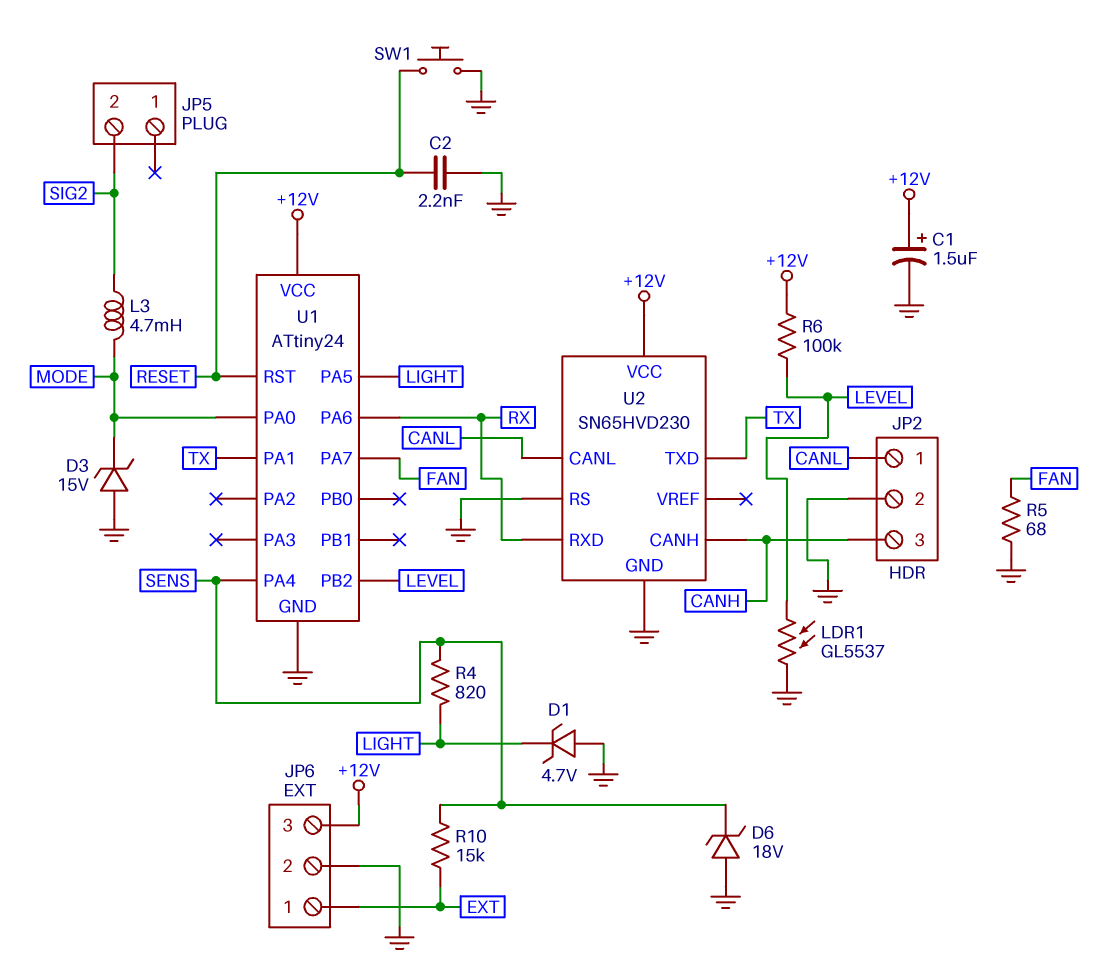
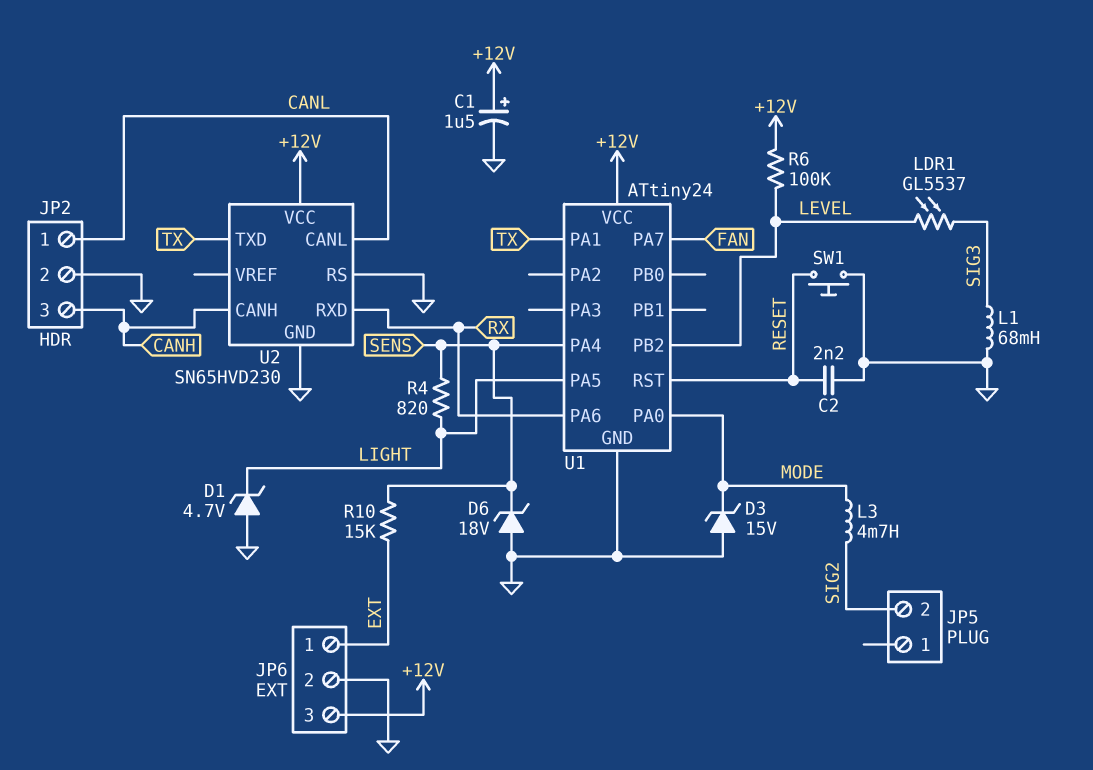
L1: none -> 68mH (GND, SIG3)
LDR1: GL5537 (GND, LEVEL) -> GL5537 (LEVEL, SIG3)
R5: 68 (FAN, GND) -> none

